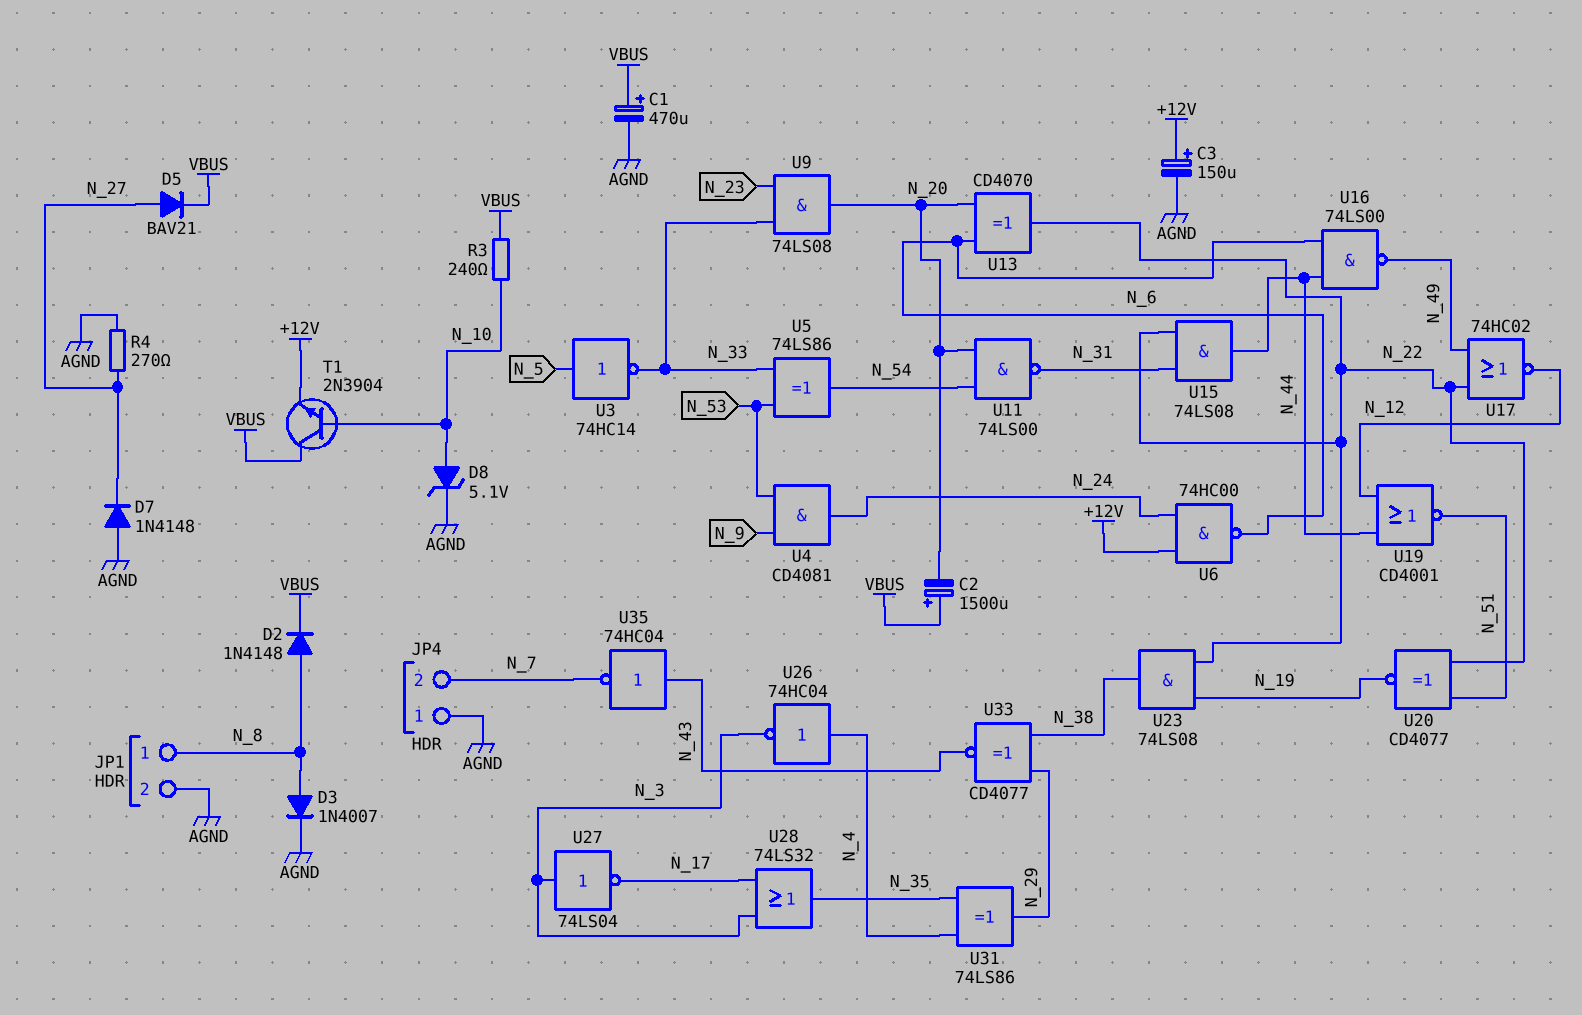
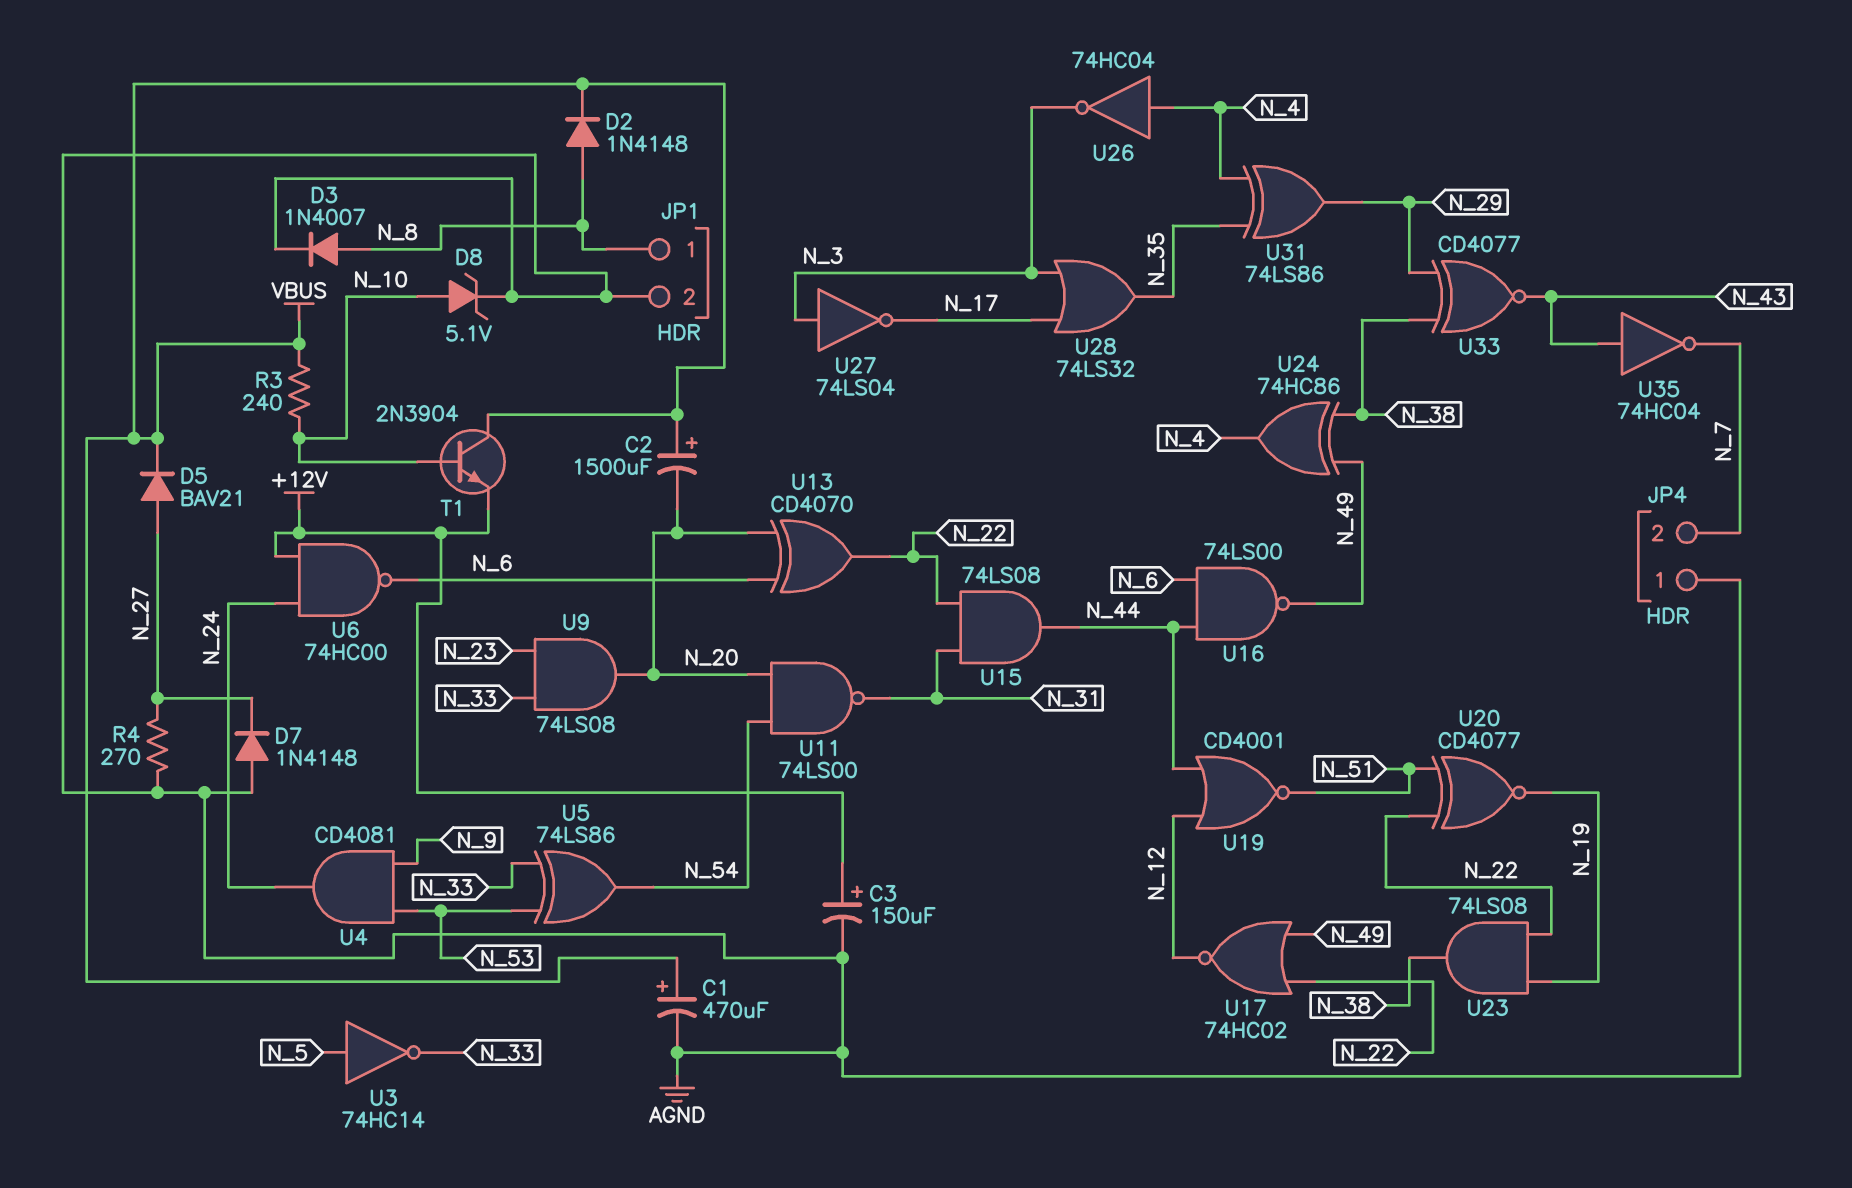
U24: none -> XOR 74HC86 (in N_38, in N_49, out N_4)

